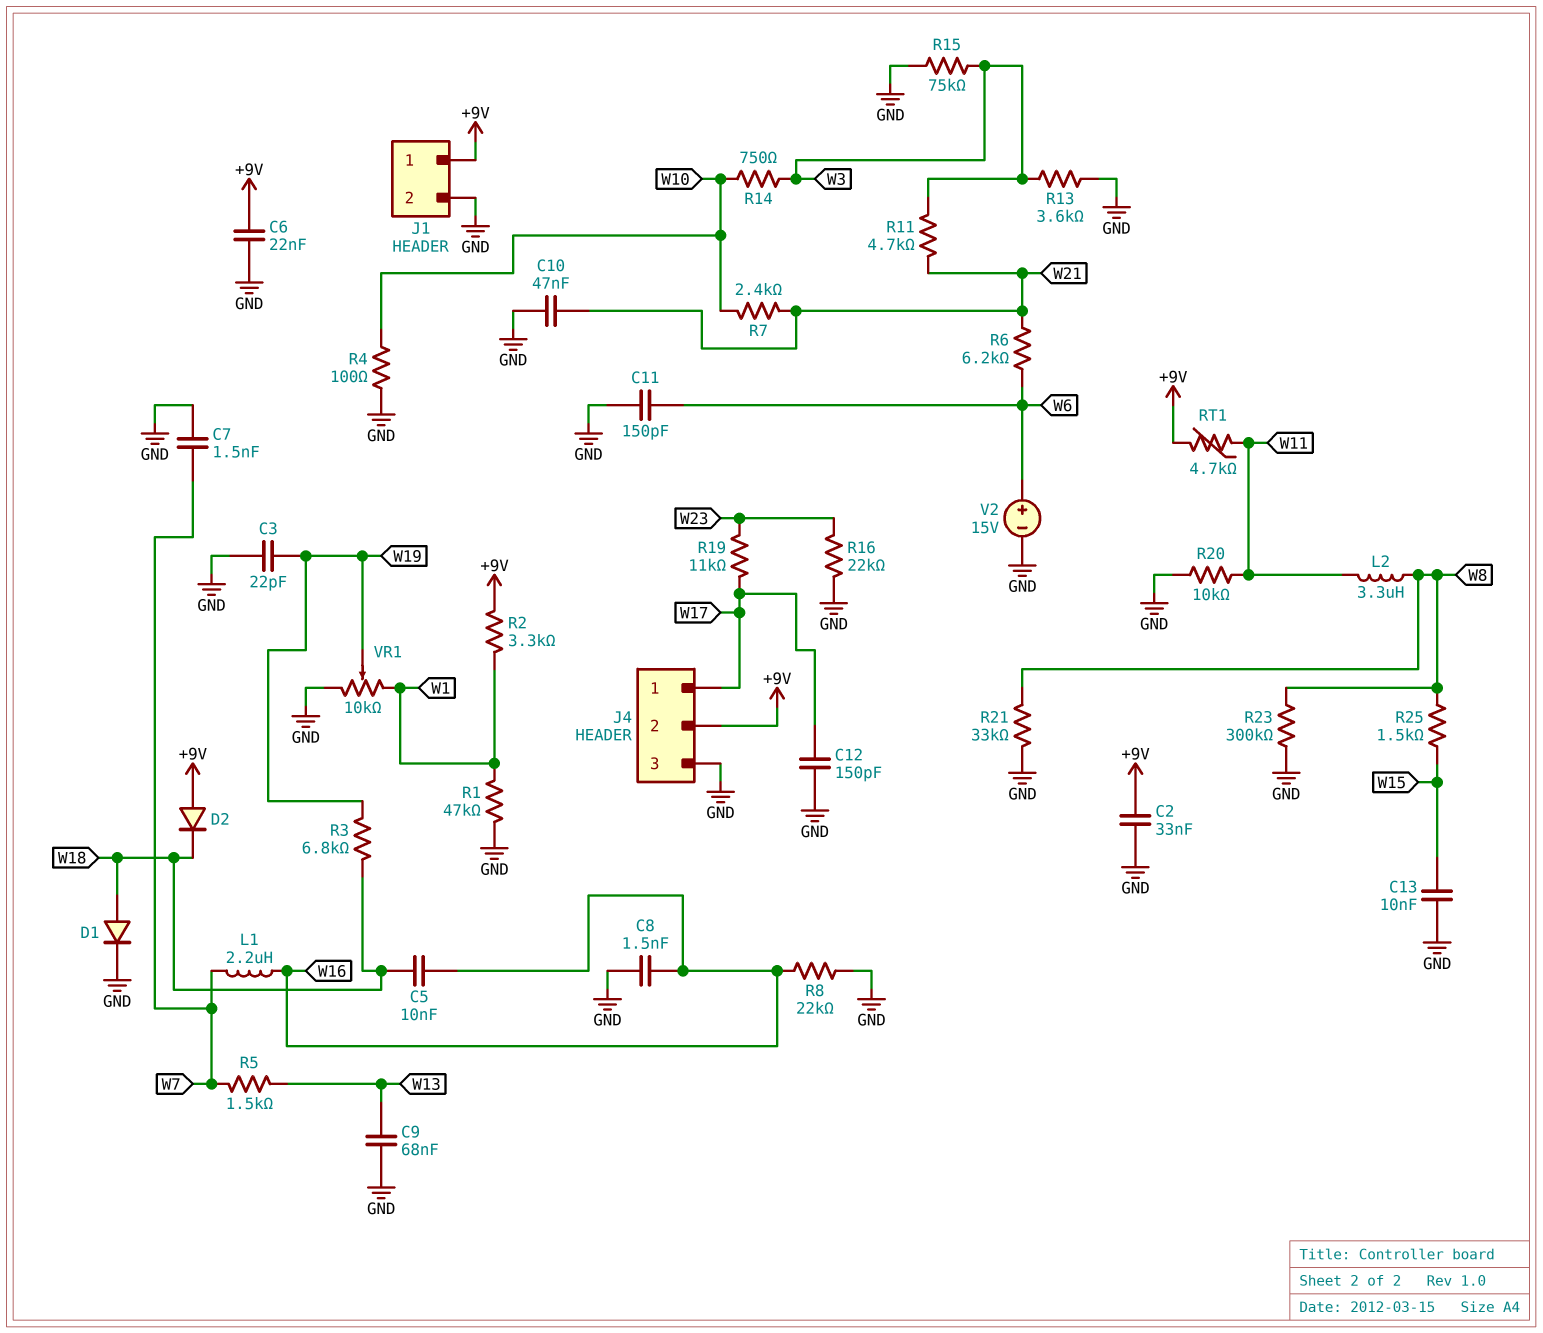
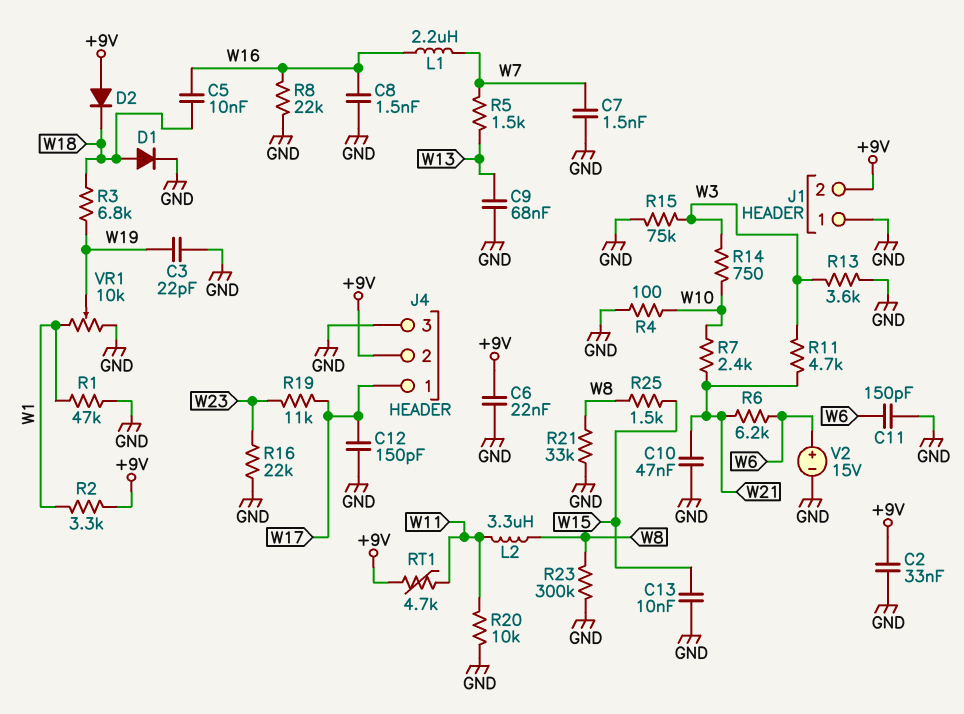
J1 pin 1: +9V -> GND
J1 pin 2: GND -> +9V

